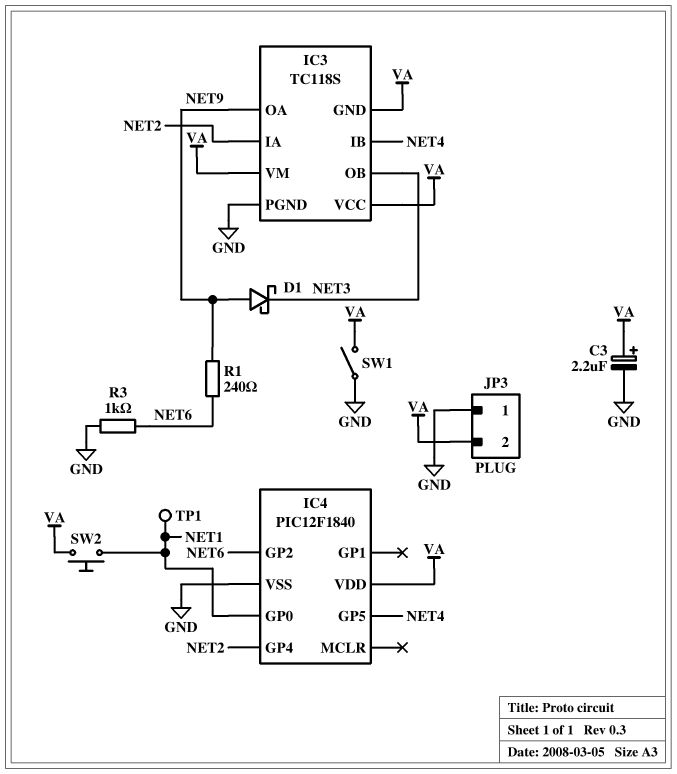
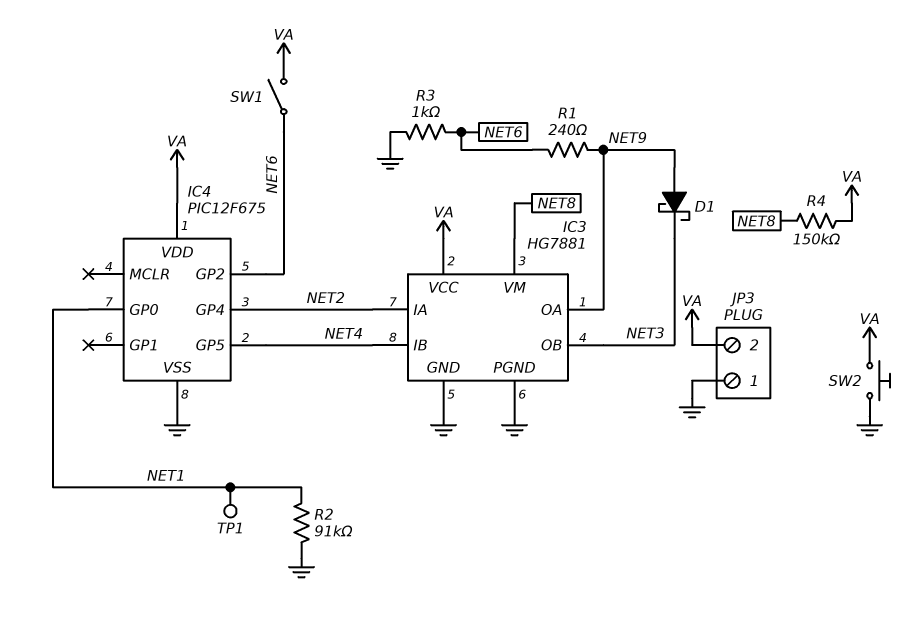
C3: 2.2uF (plus VA, minus GND) -> none
IC3: TC118S -> HG7881
IC3 pin GND: VA -> GND
IC3 pin VM: VA -> NET8
IC4: PIC12F1840 -> PIC12F675
R2: none -> 91k (GND, NET1)
R4: none -> 150k (NET8, VA)
SW1: switch (GND, VA) -> switch (NET6, VA)
SW2: button (NET1, VA) -> button (GND, VA)

